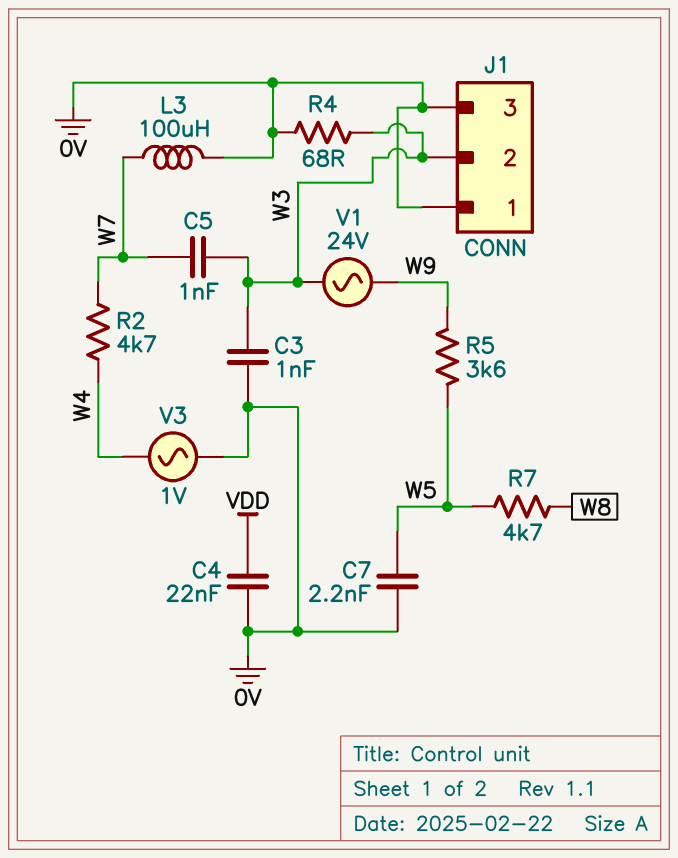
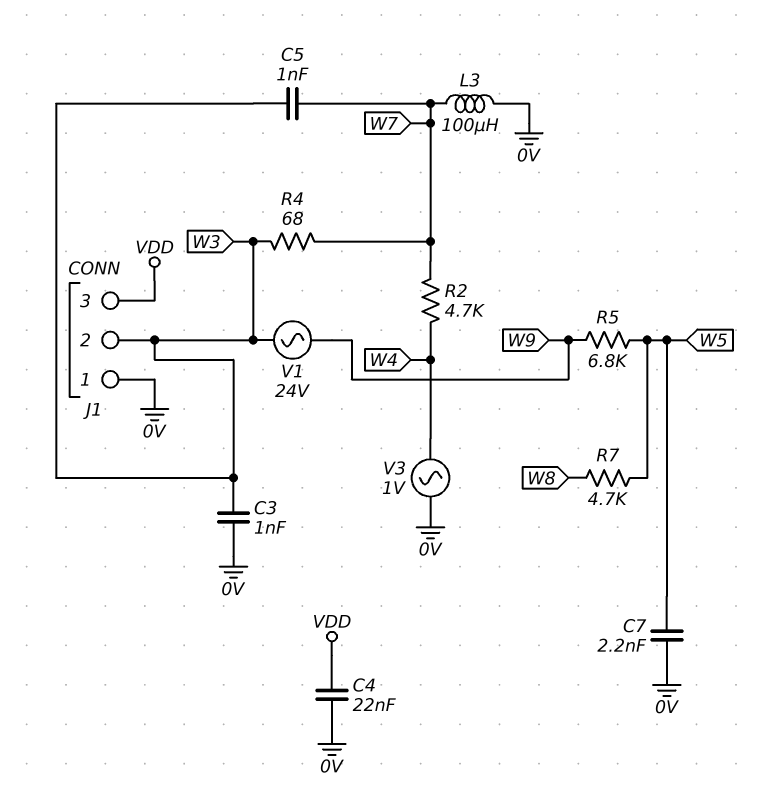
J1 pin 3: 0V -> VDD
R4: 68 (0V, W3) -> 68 (W3, W7)
R5: 3.6k (W5, W9) -> 6.8k (W5, W9)

